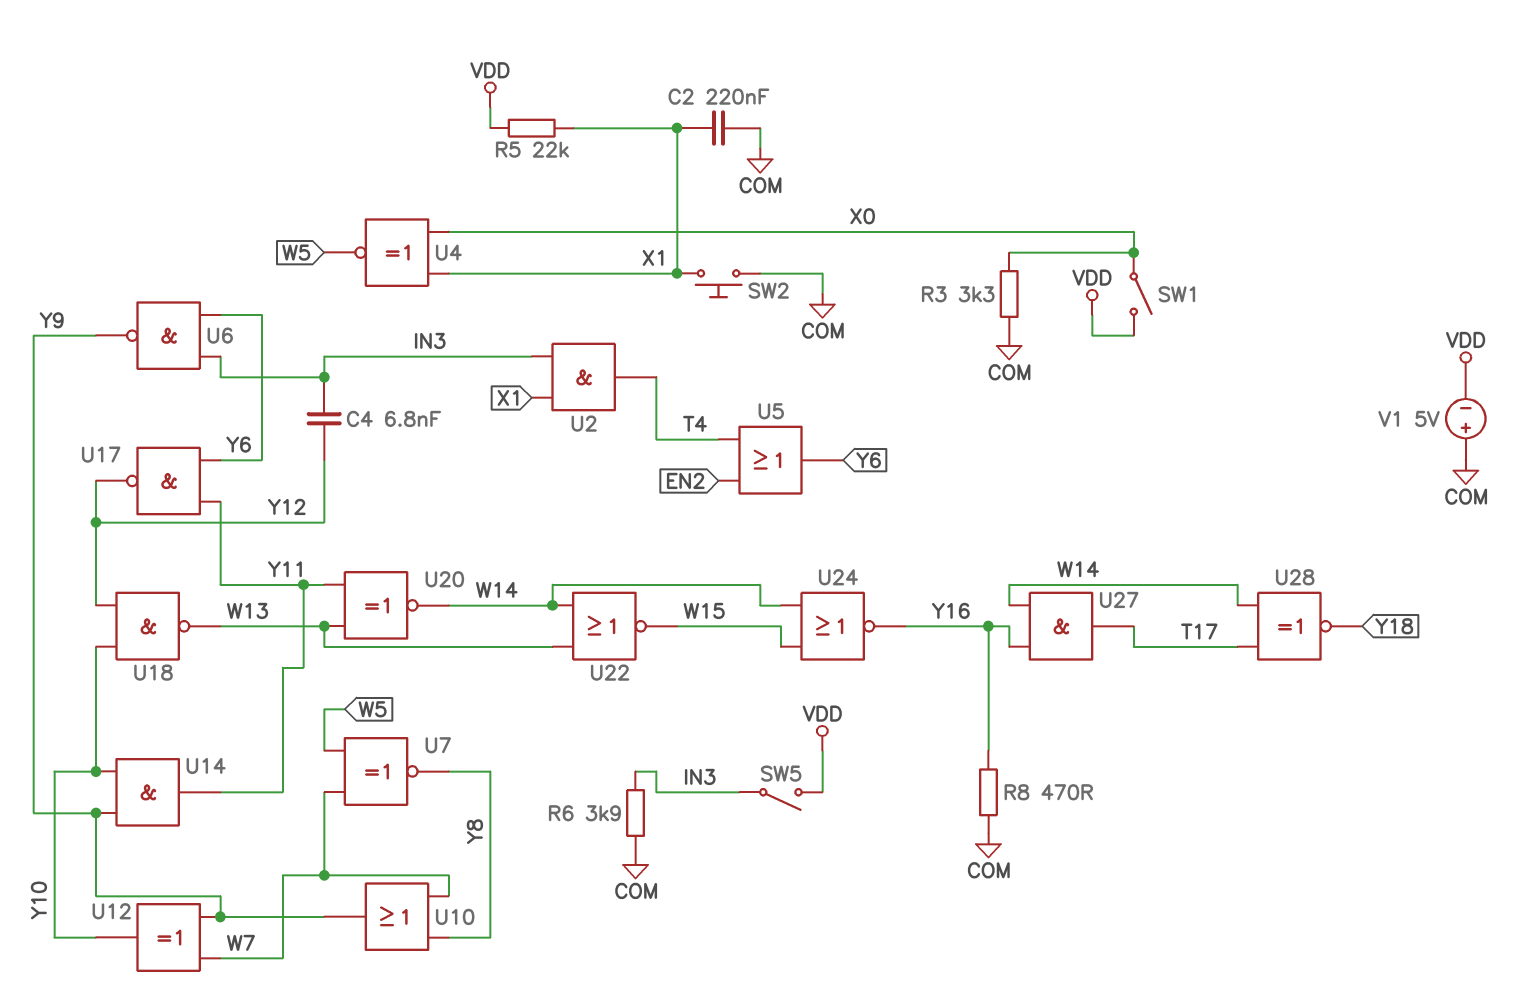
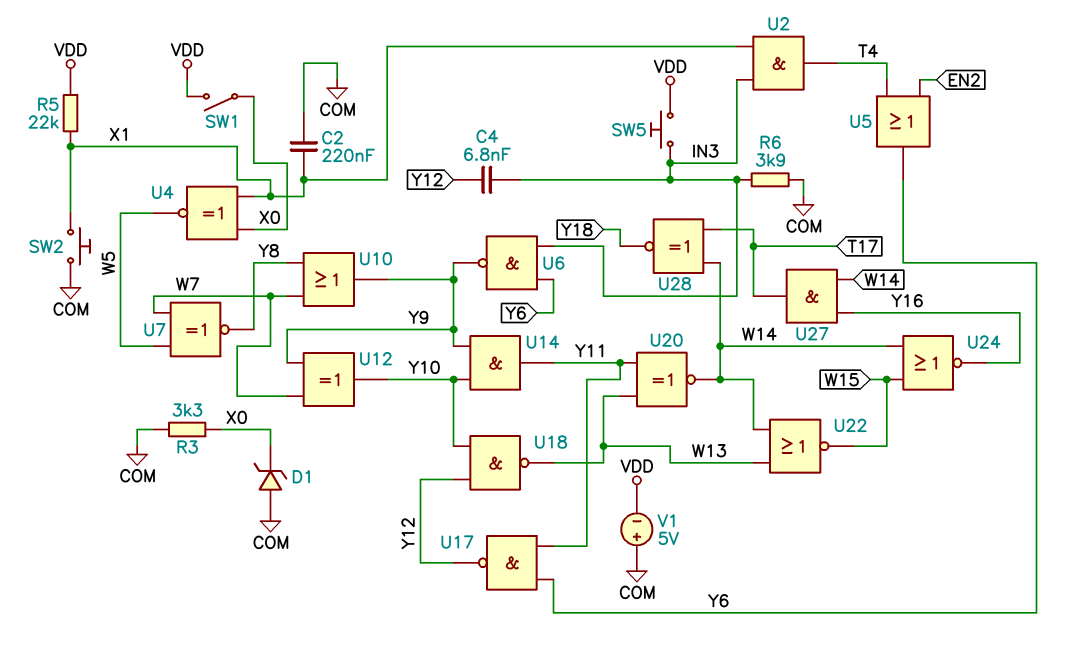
D1: none -> zener (A COM, K X0)
R8: 470 (COM, Y16) -> none
SW5: switch (IN3, VDD) -> button (IN3, VDD)

